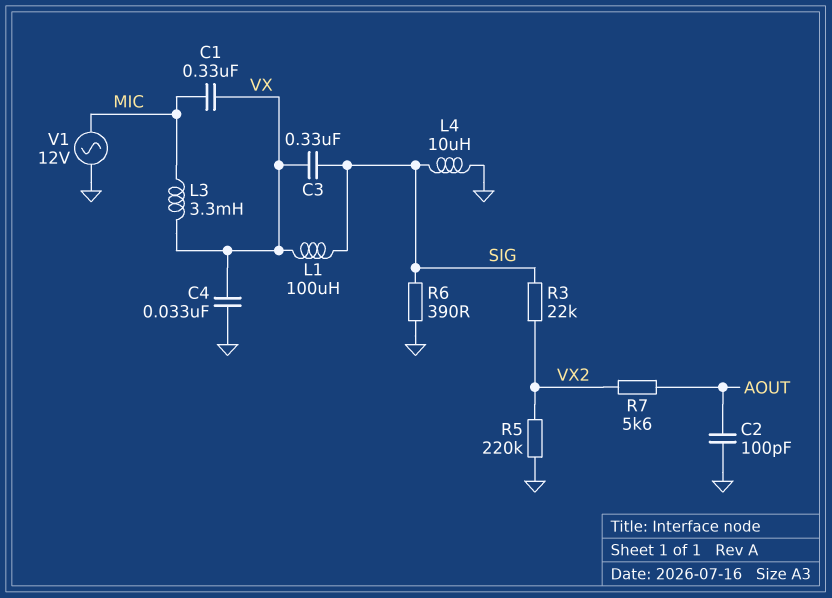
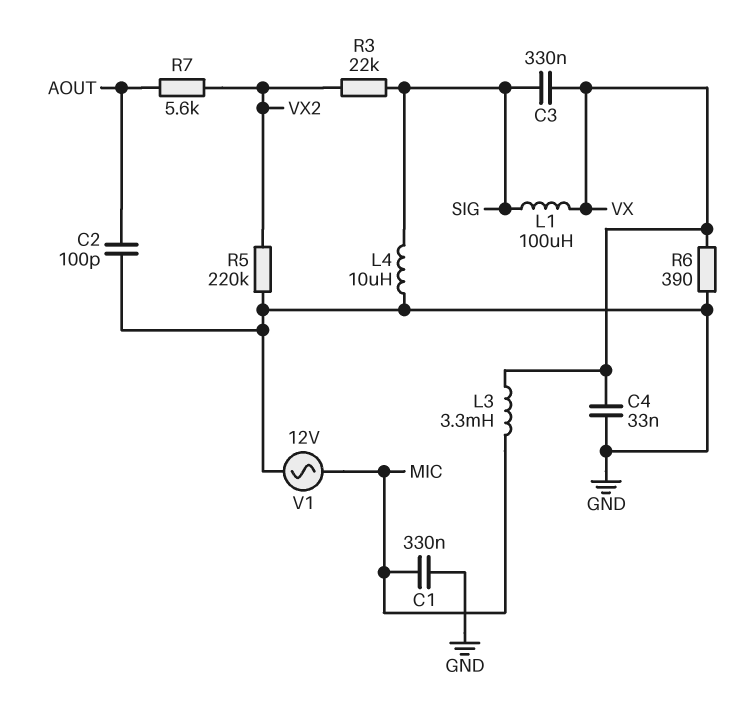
C1: 330nF (MIC, VX) -> 330nF (GND, MIC)
R6: 390 (GND, SIG) -> 390 (GND, VX)

